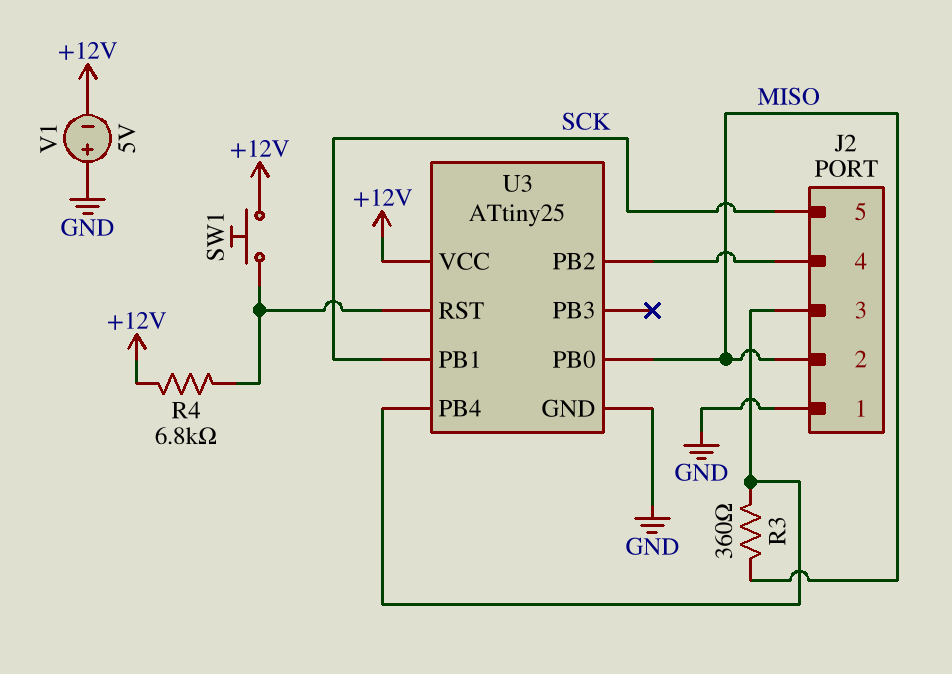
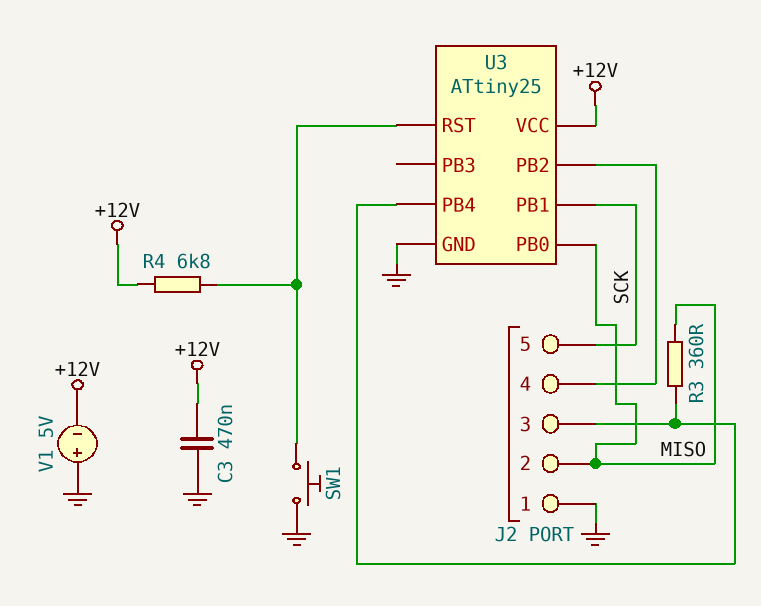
C3: none -> 470nF (+12V, GND)
SW1: button (+12V, U3/RST) -> button (GND, U3/RST)

